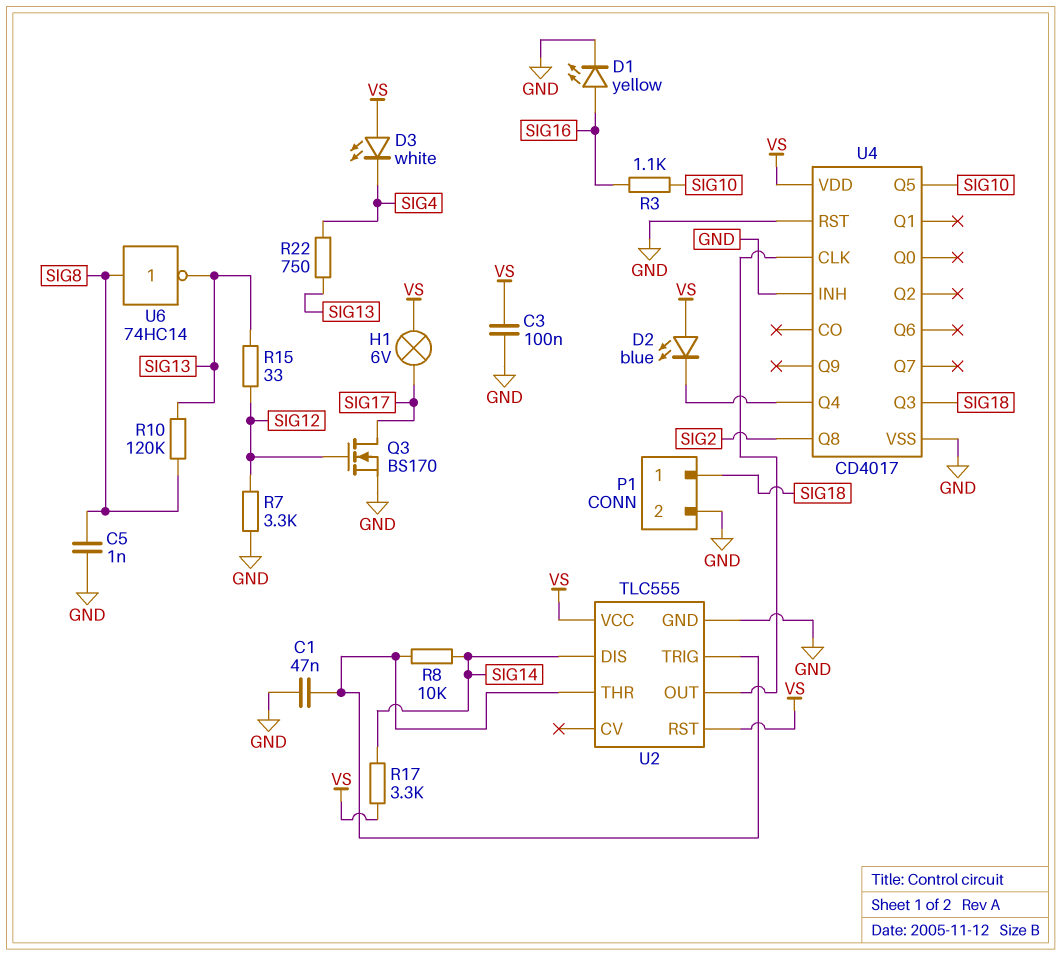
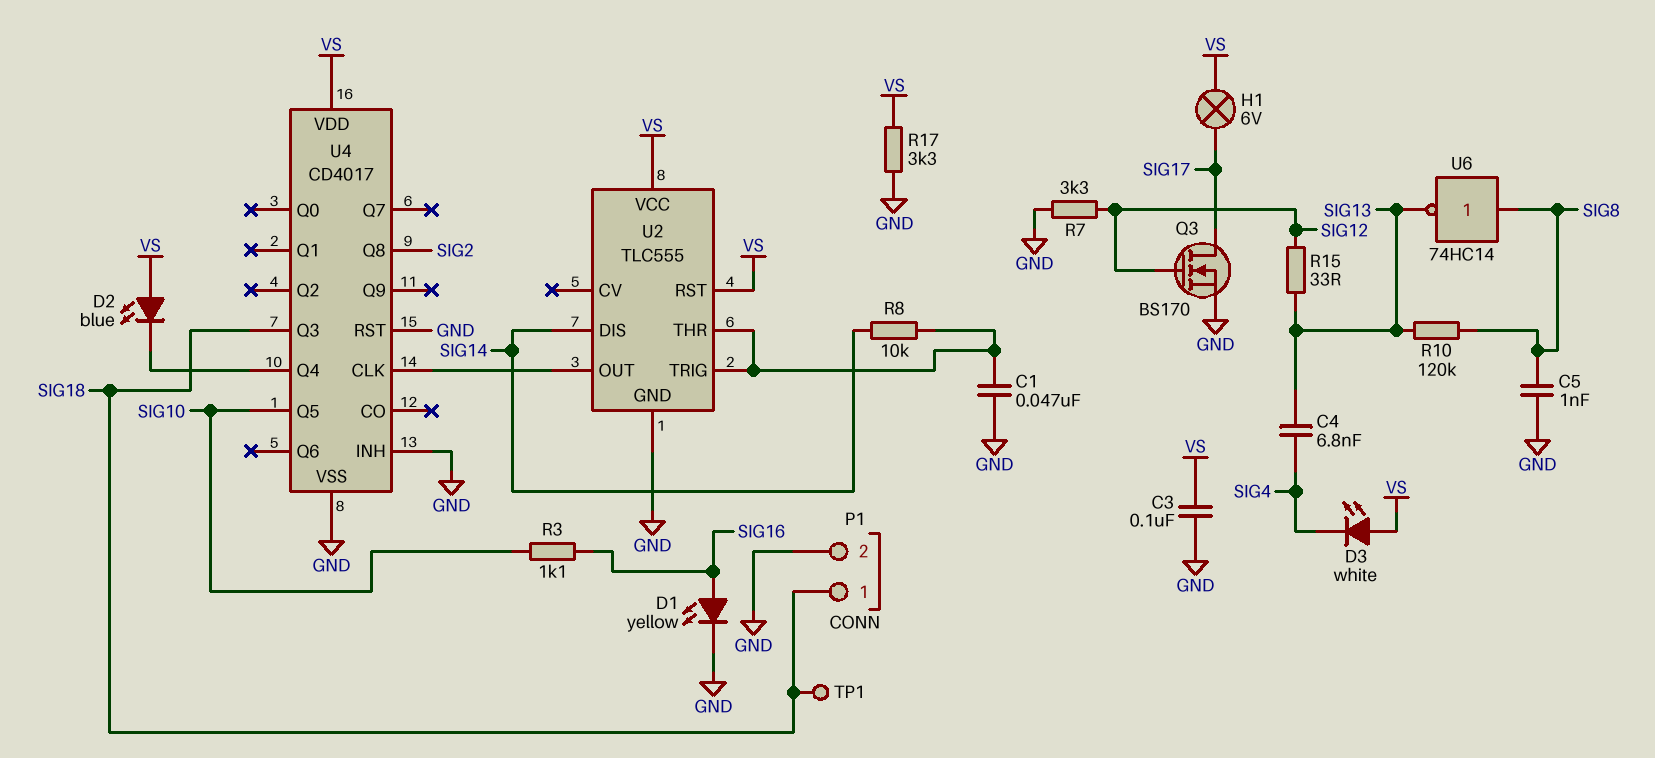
C4: none -> 6.8nF (SIG4, SIG13)
R17: 3.3k (SIG14, VS) -> 3.3k (GND, VS)
R22: 750 (SIG4, SIG13) -> none
TP1: none -> test point (SIG18)

